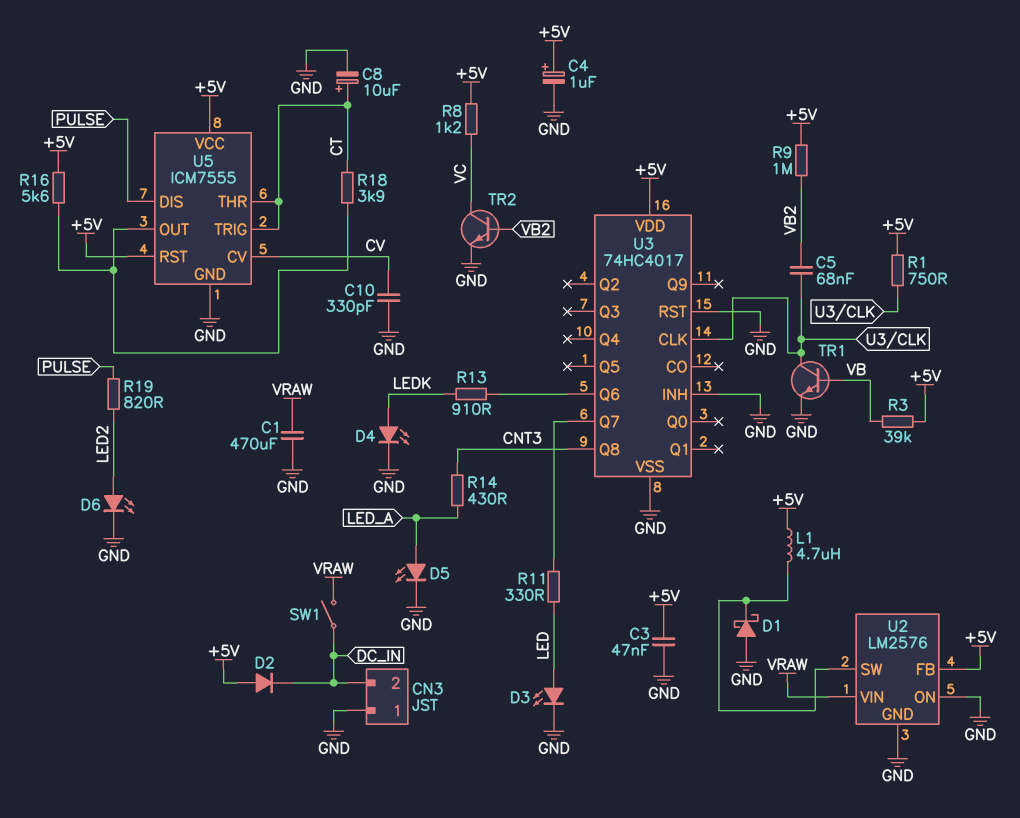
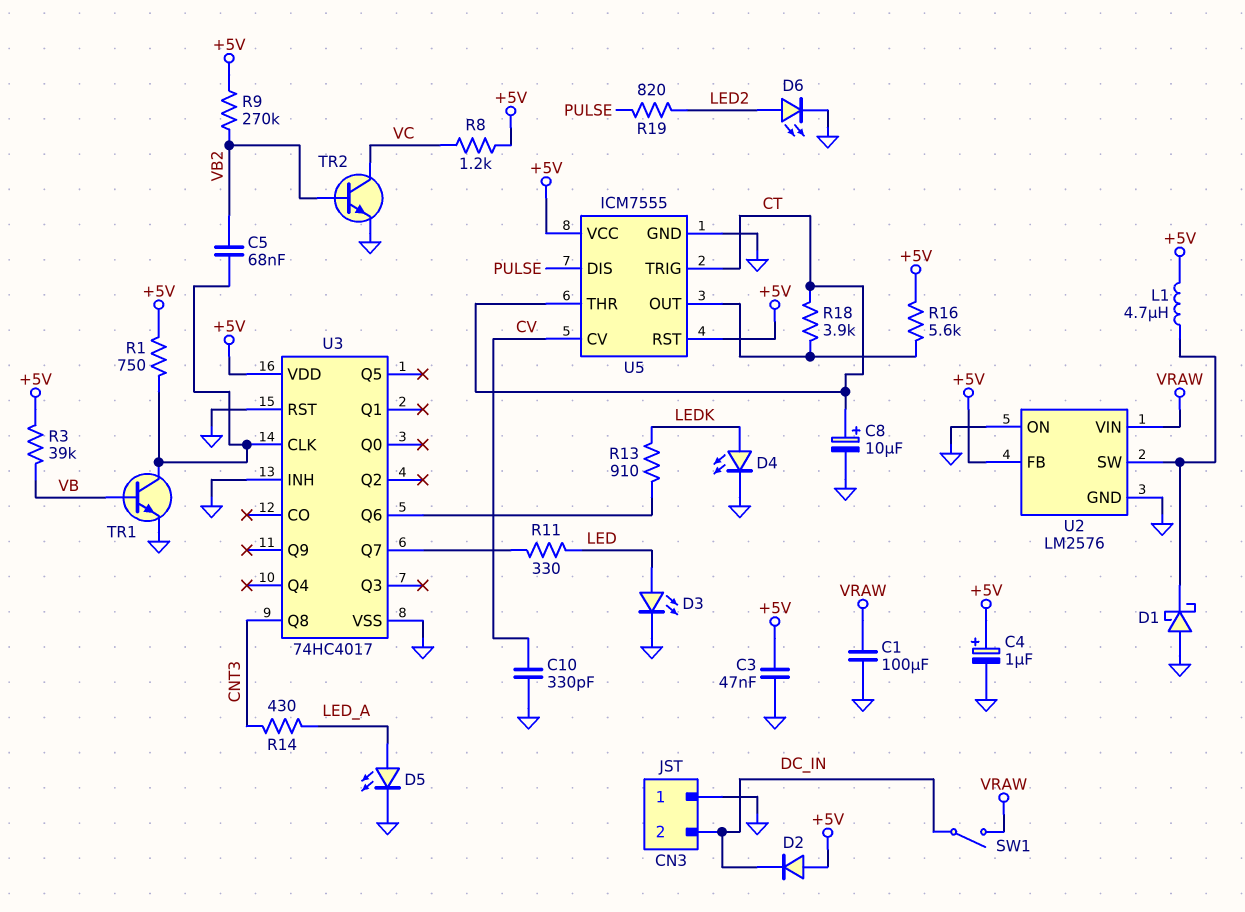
C1: 470uF (GND, VRAW) -> 100uF (GND, VRAW)
R9: 1M (+5V, VB2) -> 270k (+5V, VB2)

